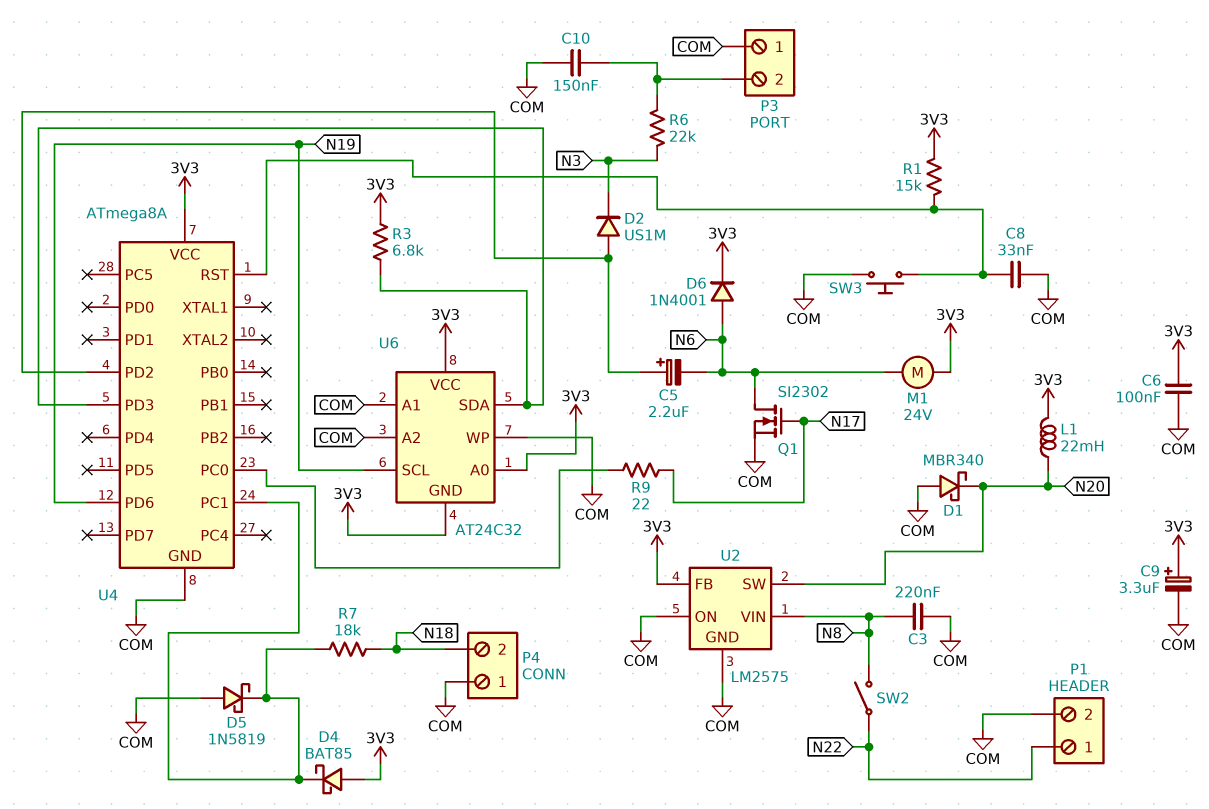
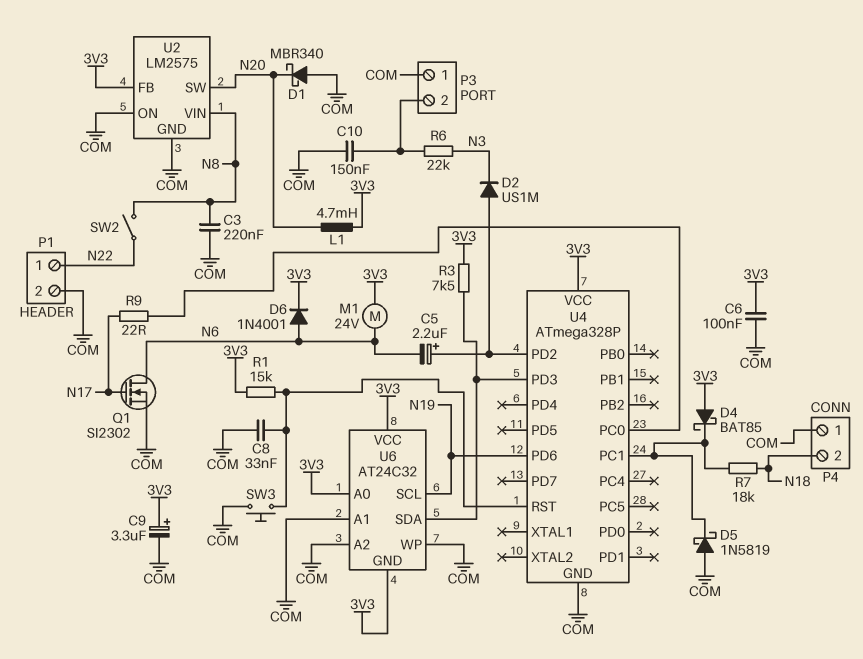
L1: 22mH (3V3, N20) -> 4.7mH (3V3, N20)
R3: 6.8k (3V3, U4/PD3) -> 7.5k (3V3, U4/PD3)
U4: ATmega8A -> ATmega328P

